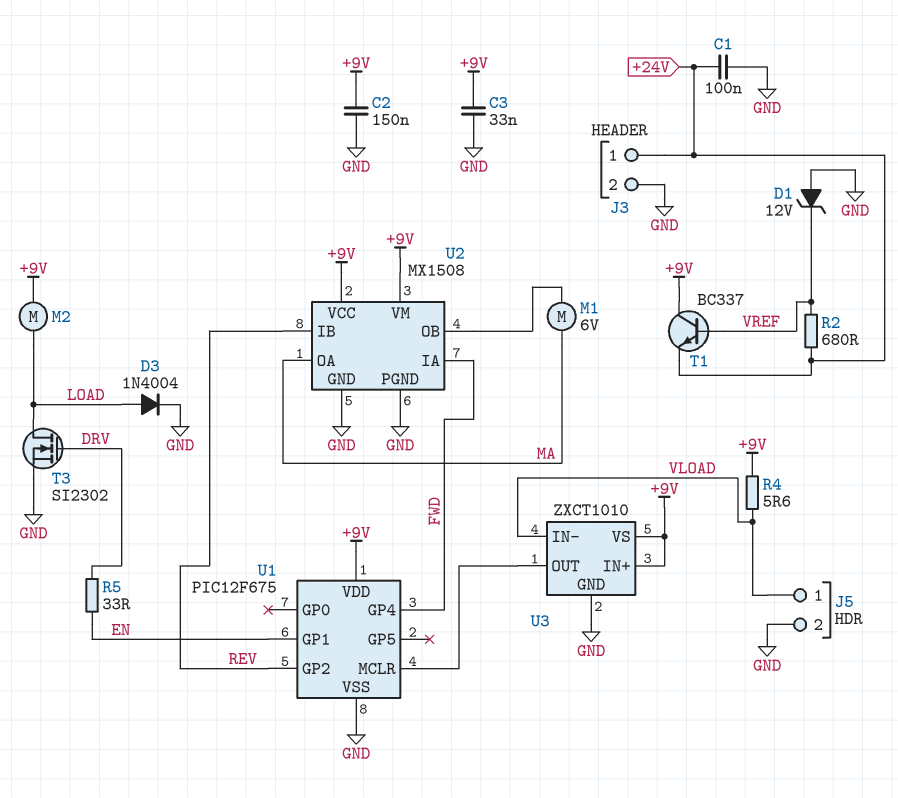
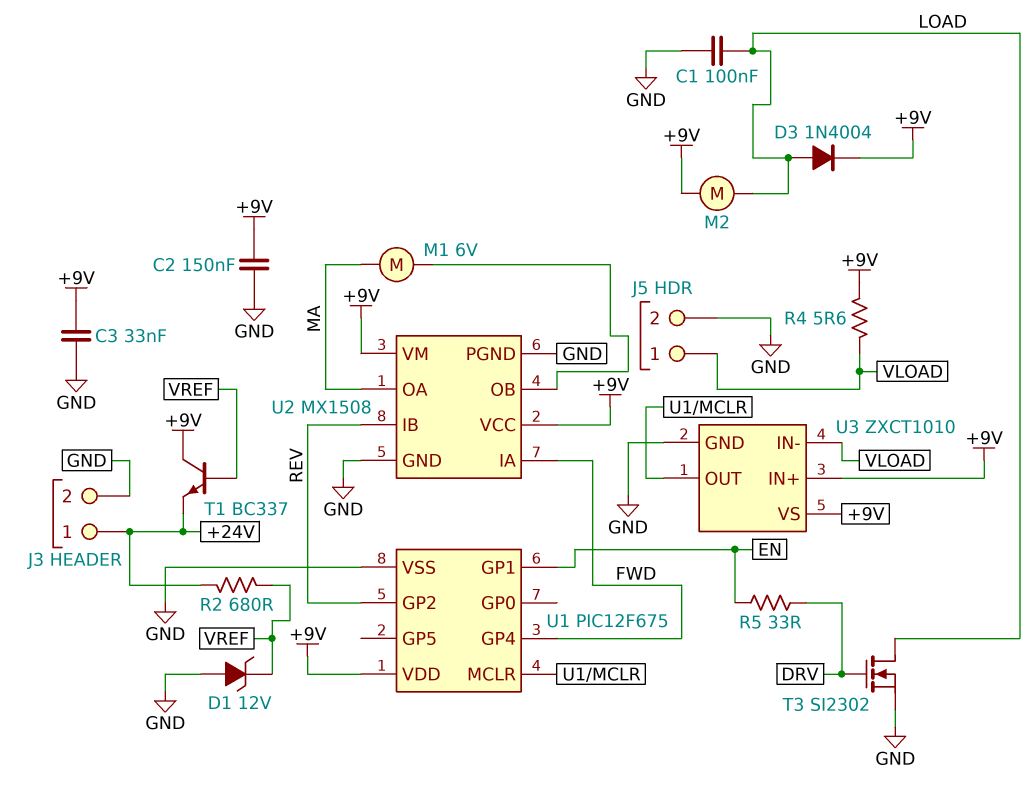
C1: 100nF (+24V, GND) -> 100nF (GND, LOAD)
D3: diode 1N4004 (A LOAD, K GND) -> diode 1N4004 (A LOAD, K +9V)

